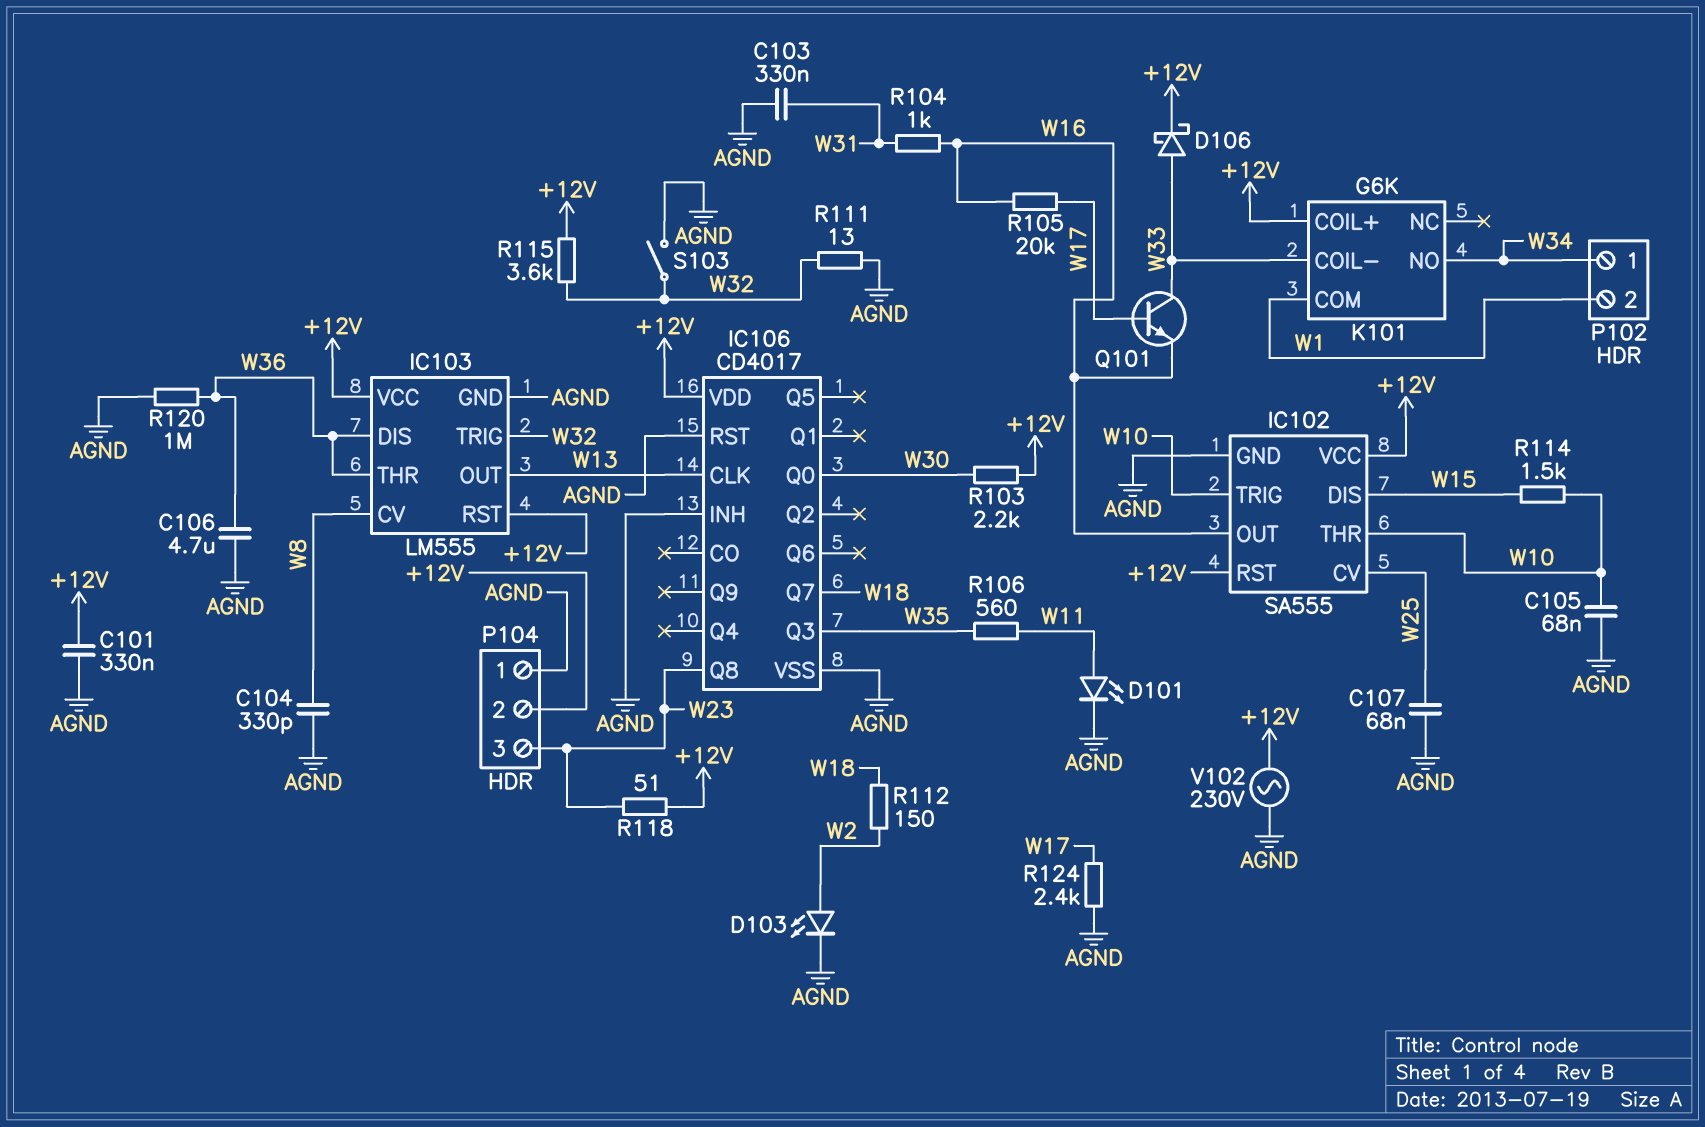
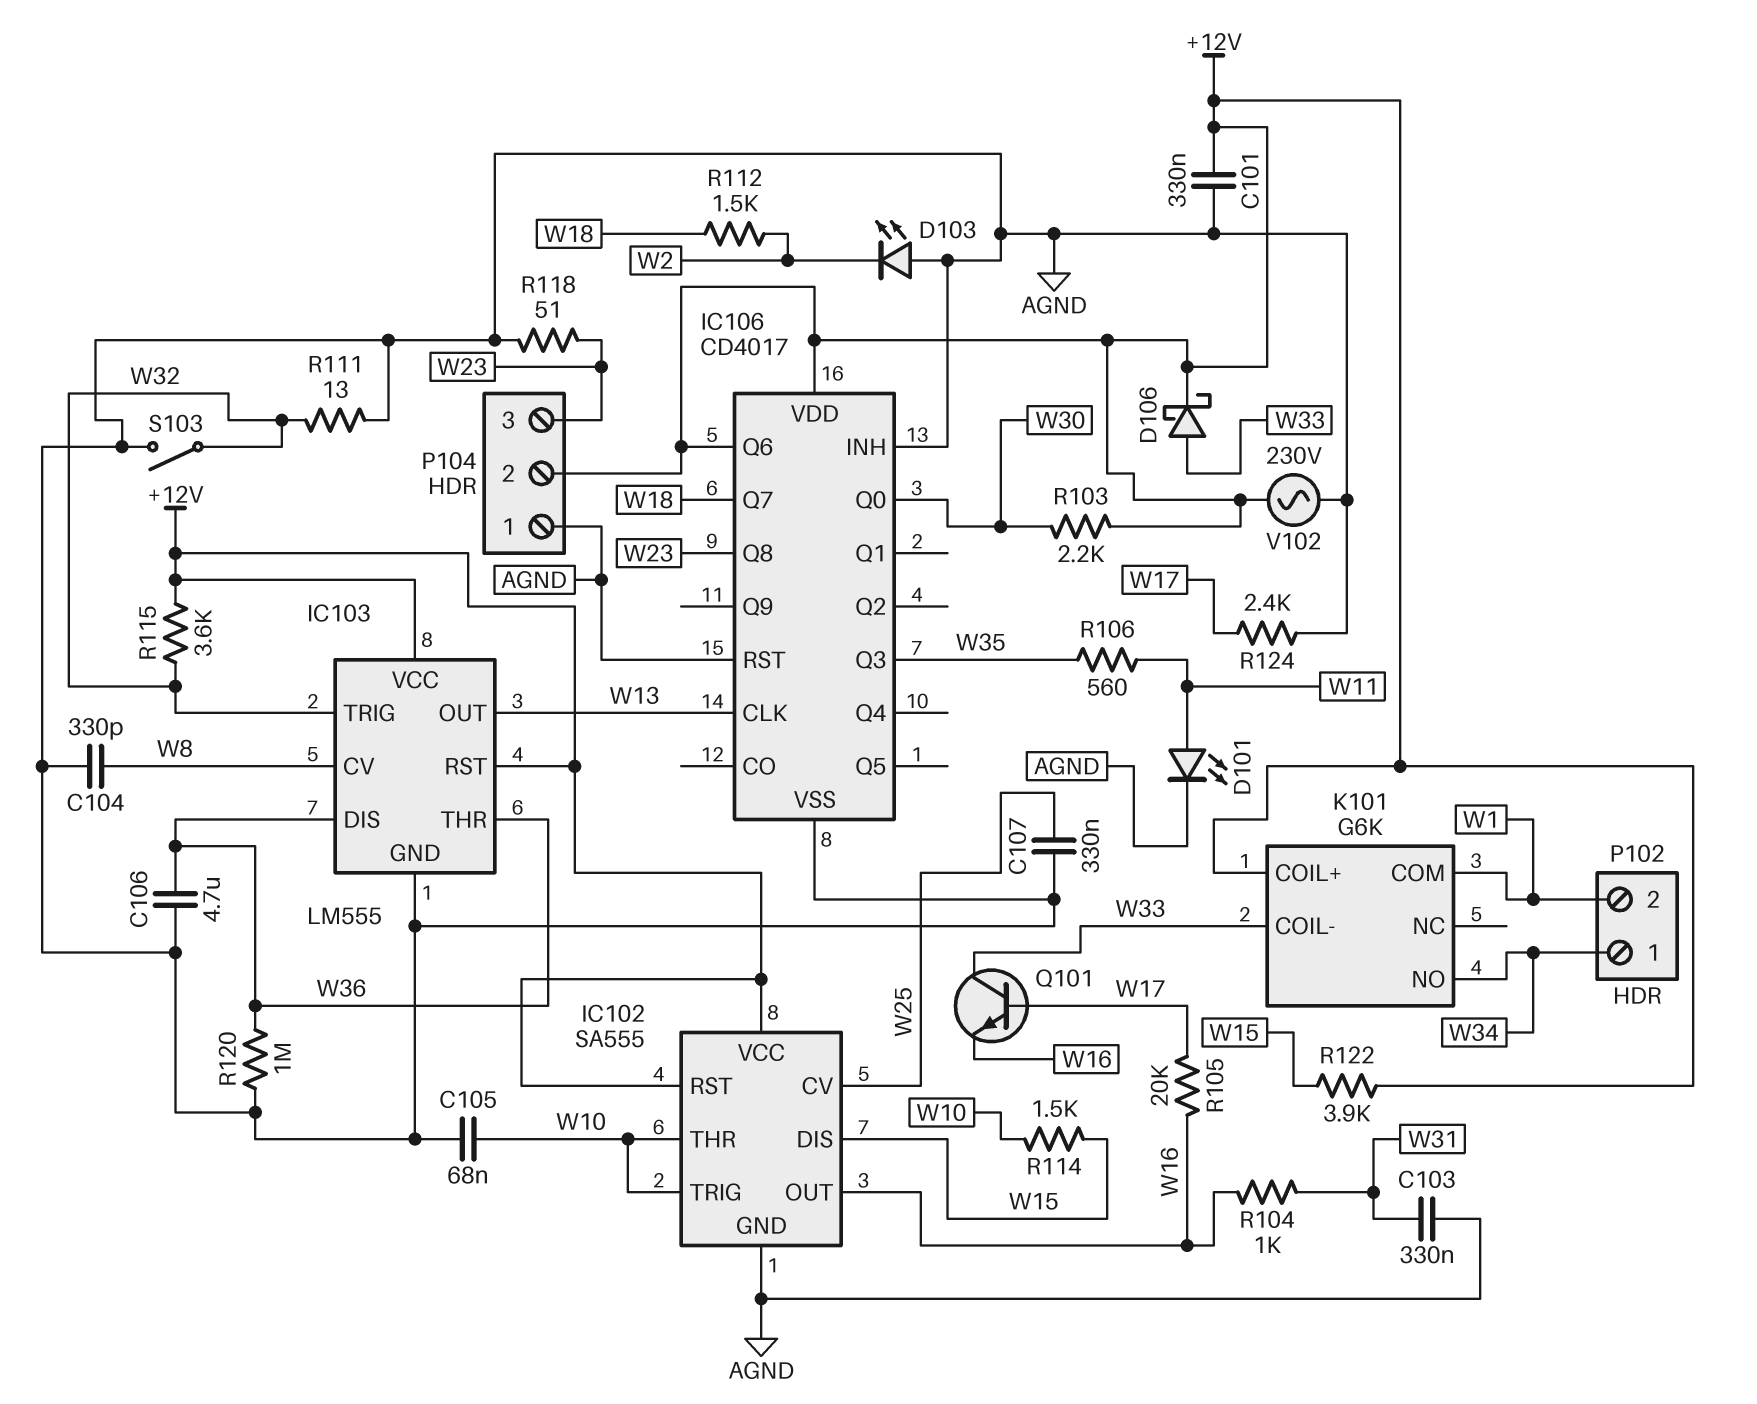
C107: 68nF (AGND, W25) -> 330nF (AGND, W25)
D103: LED (A W2, K AGND) -> LED (A AGND, K W2)
IC106 pin Q6: none -> +12V
R112: 150 (W2, W18) -> 1.5k (W2, W18)
R118: 51 (+12V, W23) -> 51 (AGND, W23)
R122: none -> 3.9k (+12V, W15)

